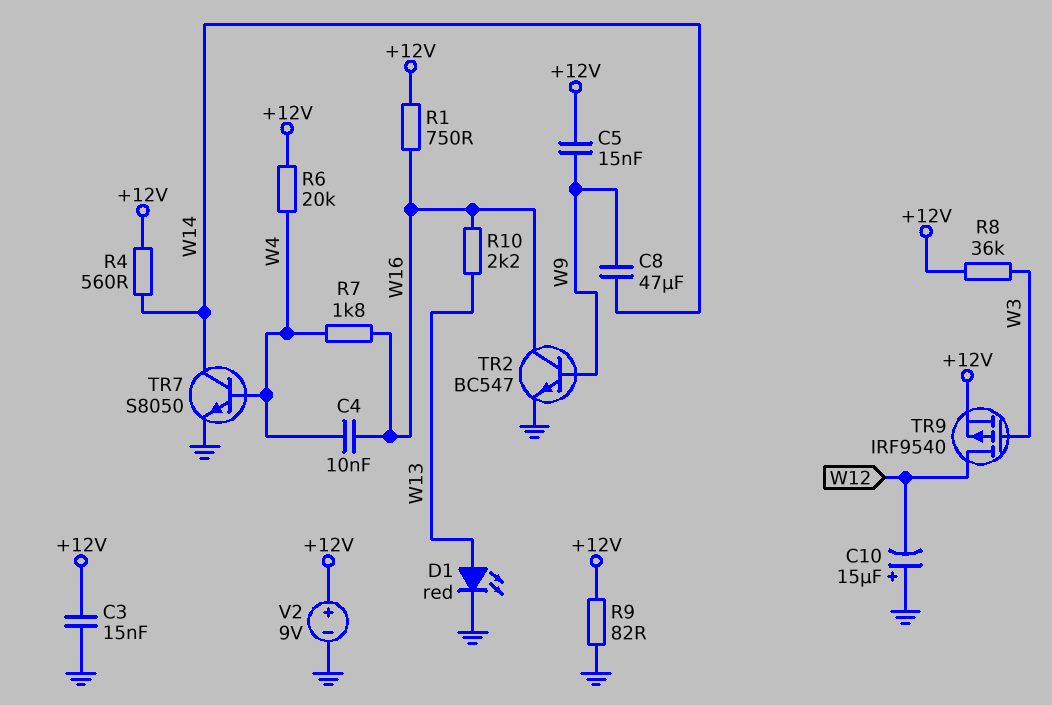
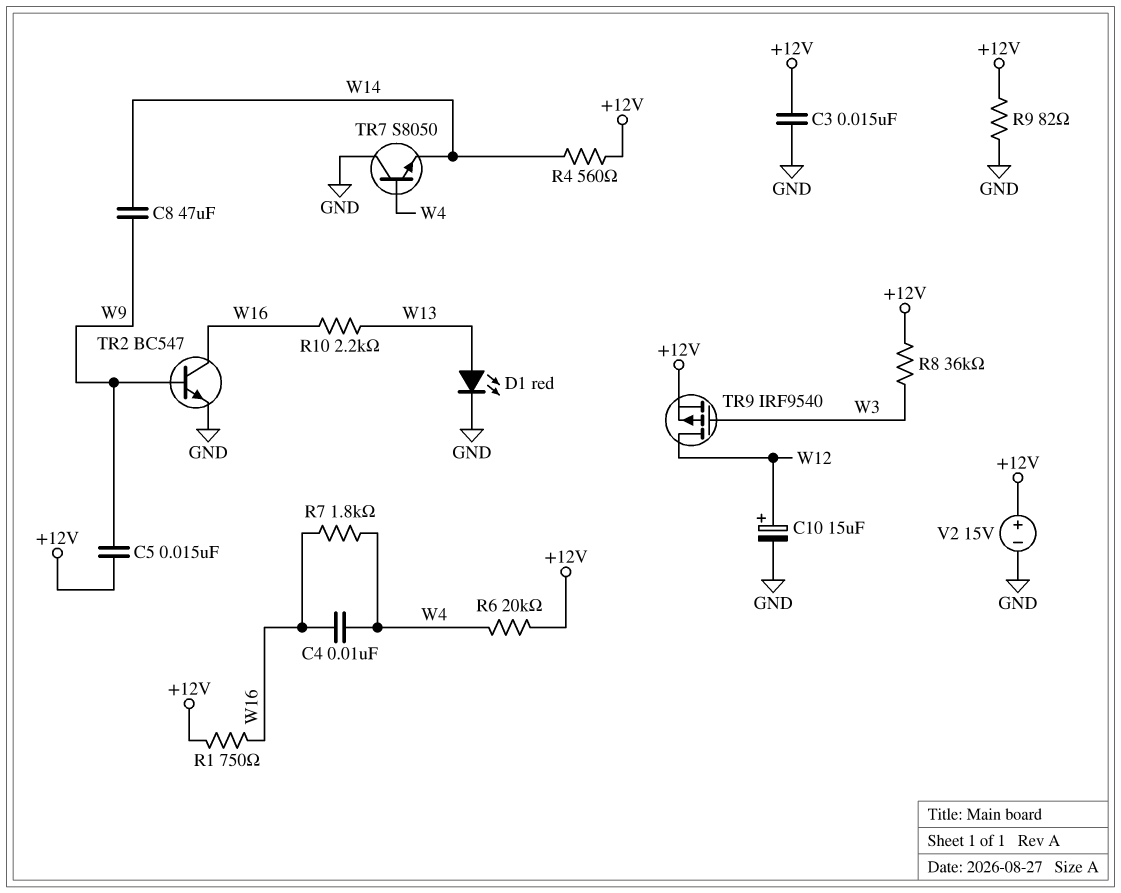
C10: 15uF (plus GND, minus W12) -> 15uF (plus W12, minus GND)
TR7: NPN S8050 (B W4, C W14, E GND) -> NPN S8050 (B W4, C GND, E W14)
V2: 9V (plus +12V, minus GND) -> 15V (plus +12V, minus GND)

